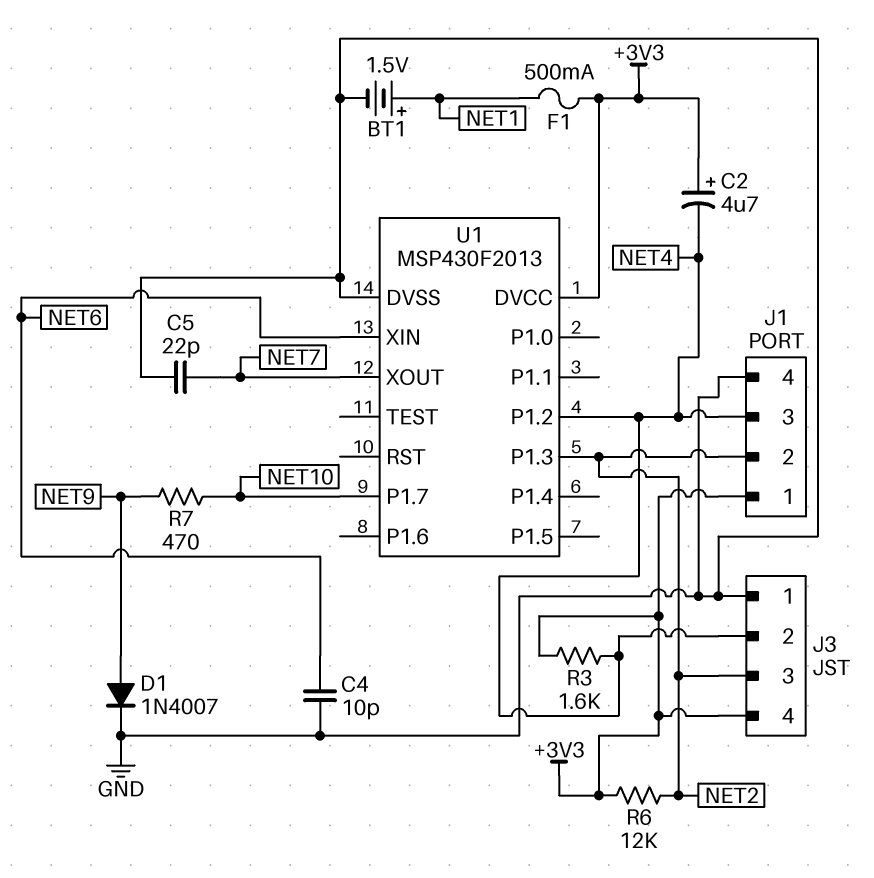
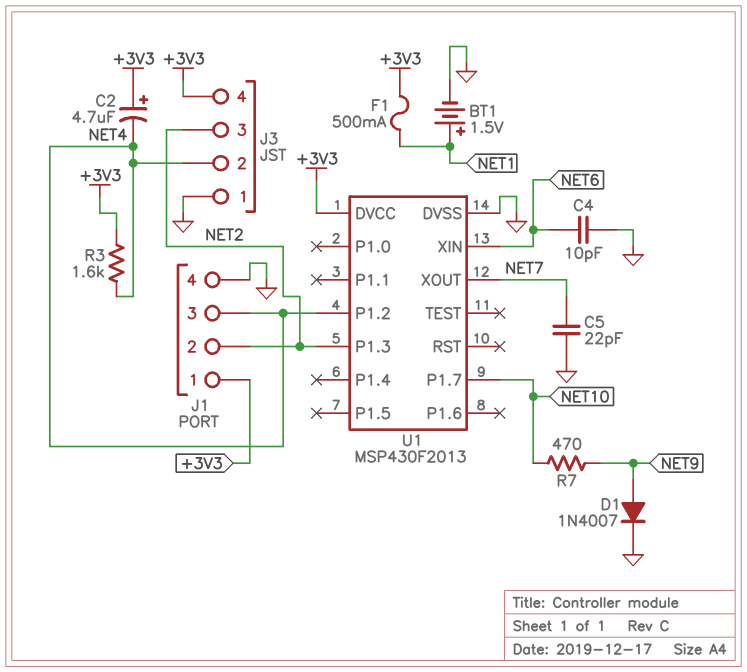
R6: 12k (+3V3, NET2) -> none

